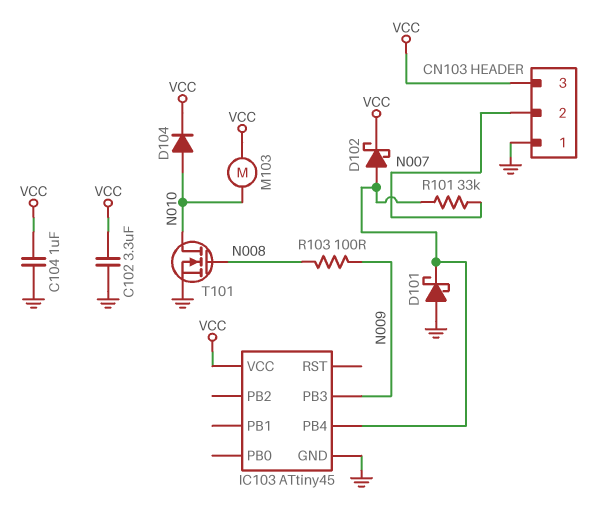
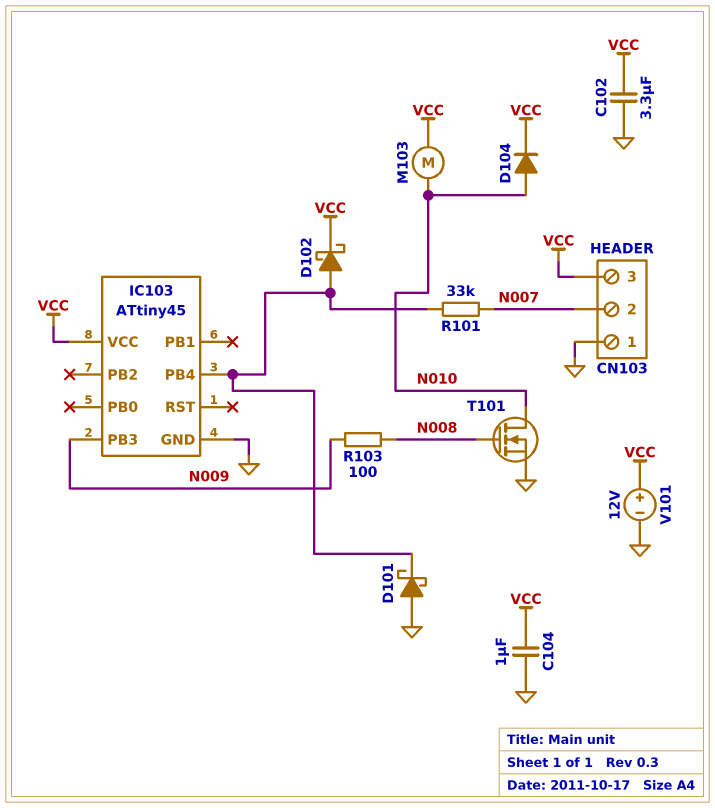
V101: none -> 12V (plus VCC, minus GND)

